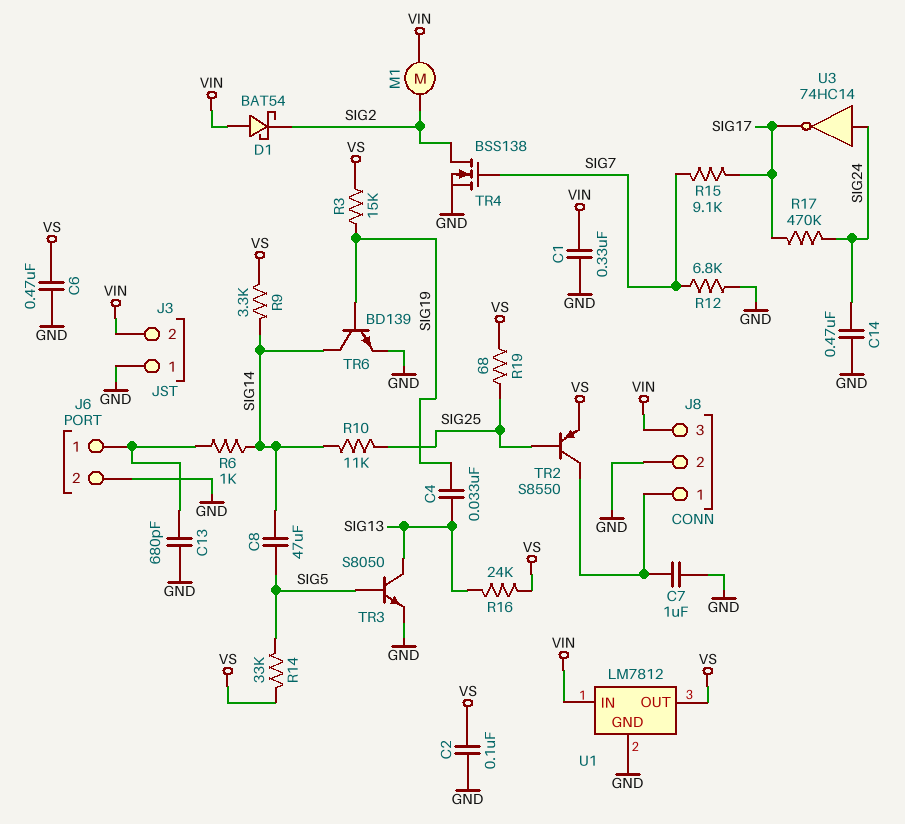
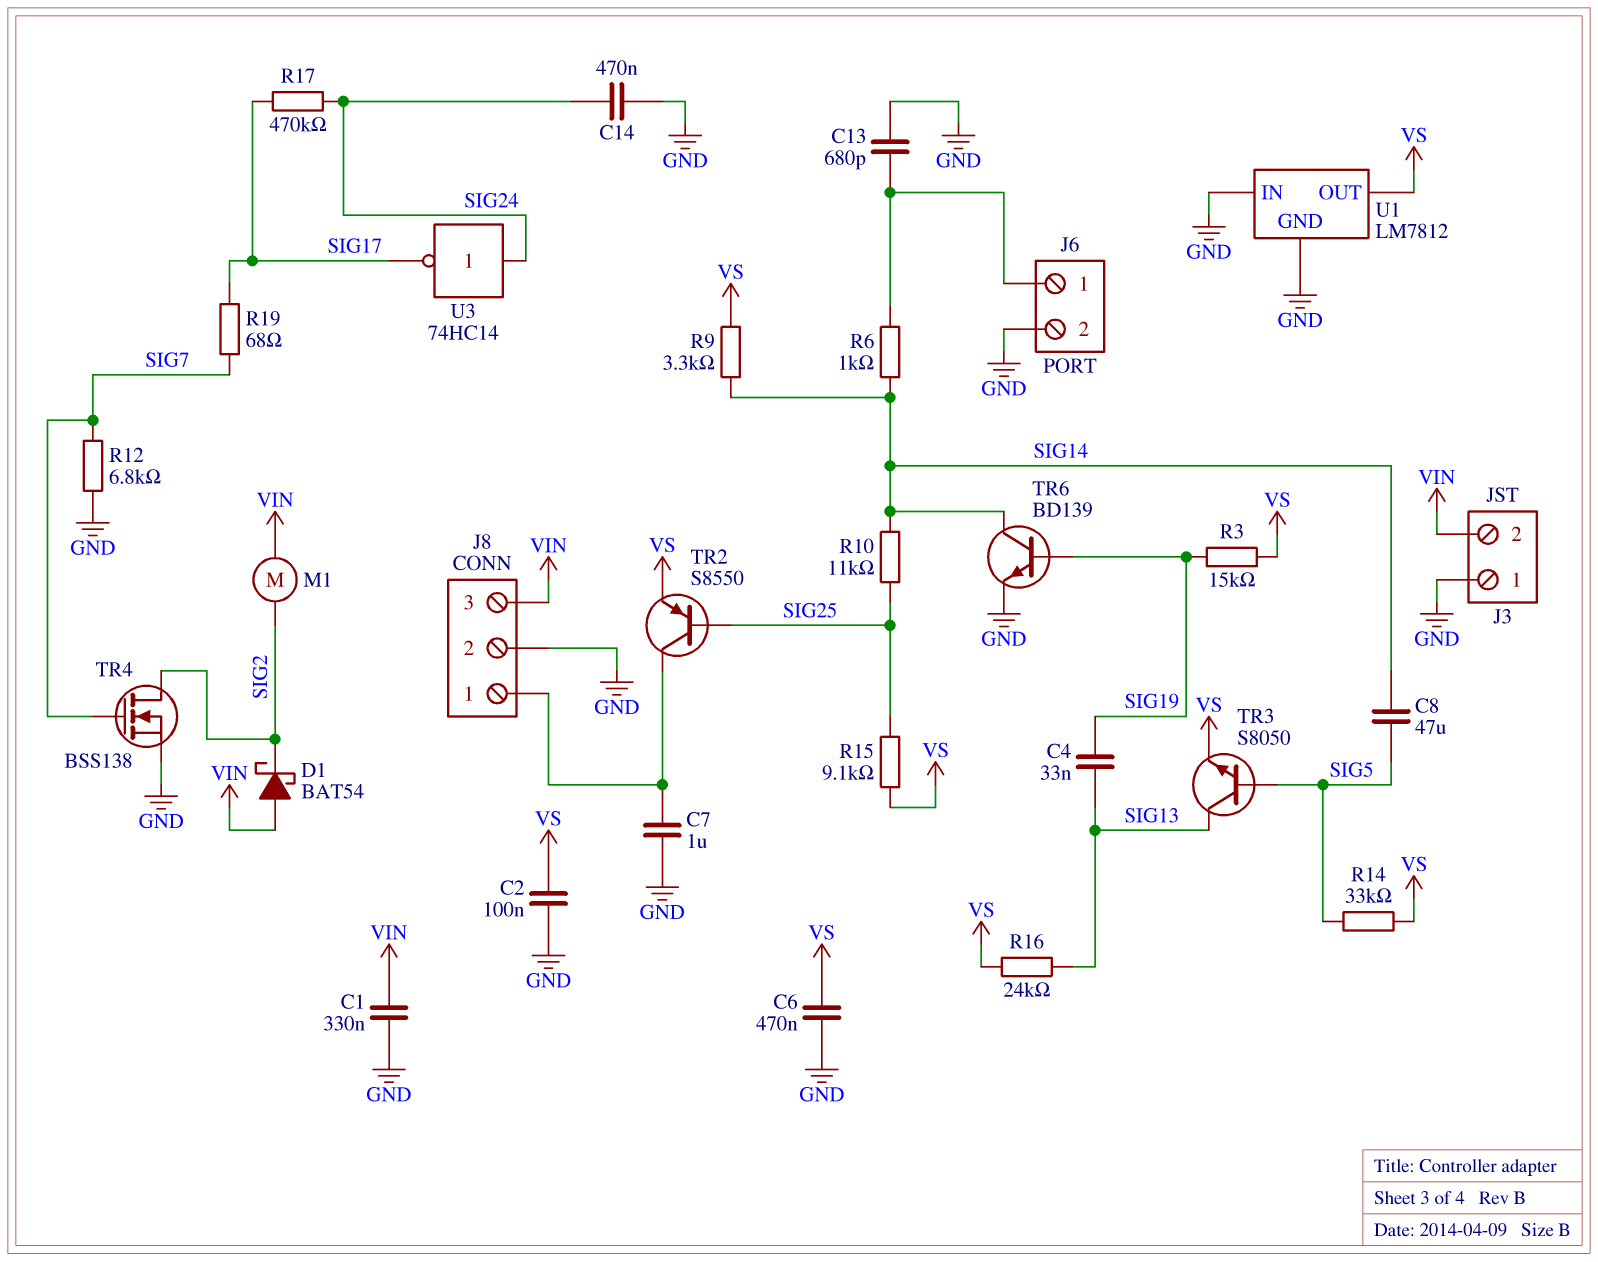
R15: 9.1k (SIG7, SIG17) -> 9.1k (SIG25, VS)
R19: 68 (SIG25, VS) -> 68 (SIG7, SIG17)
TR3: NPN S8050 (B SIG5, C SIG13, E GND) -> NPN S8050 (B SIG5, C SIG13, E VS)
U1 pin IN: VIN -> GND

